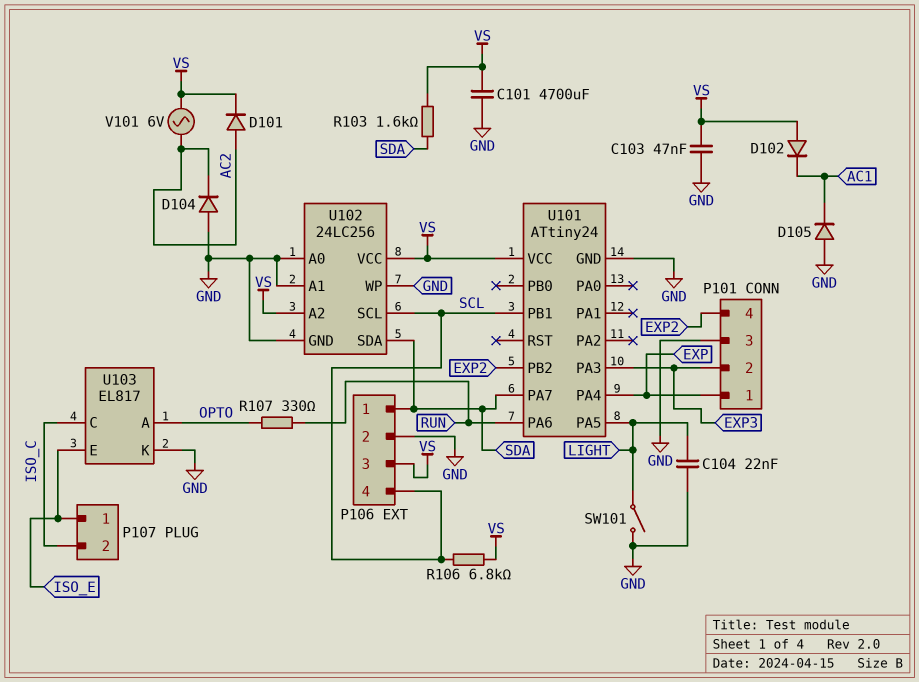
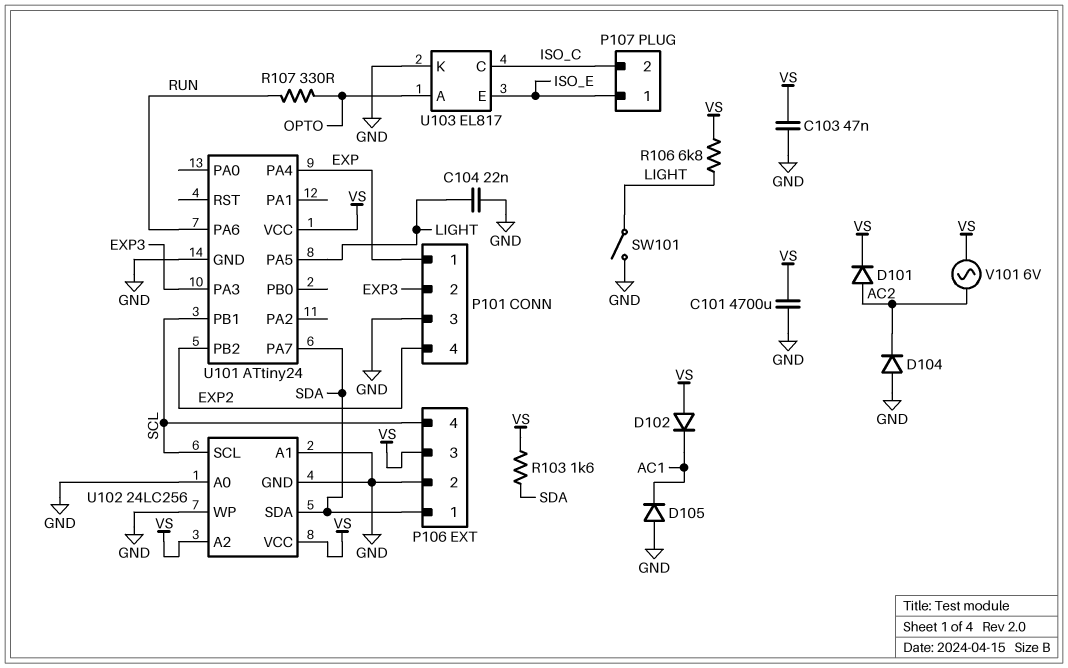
R106: 6.8k (SCL, VS) -> 6.8k (LIGHT, VS)

